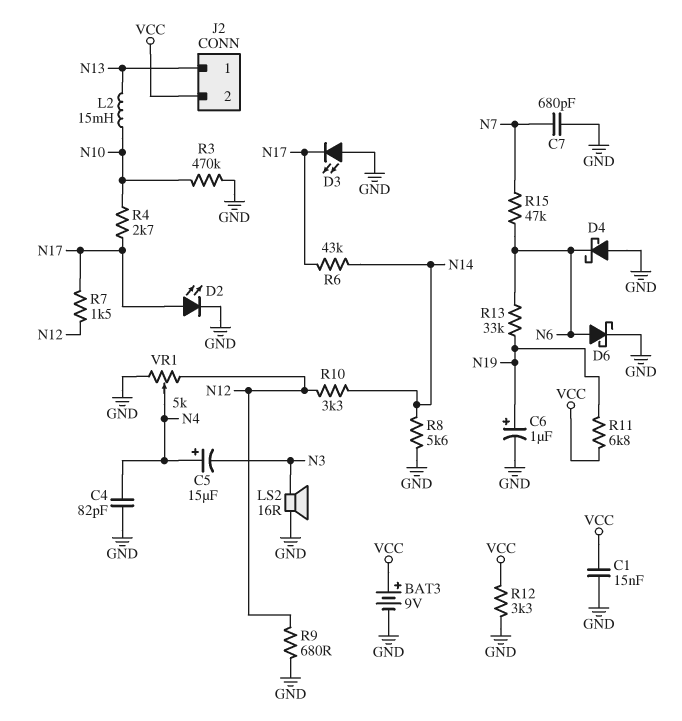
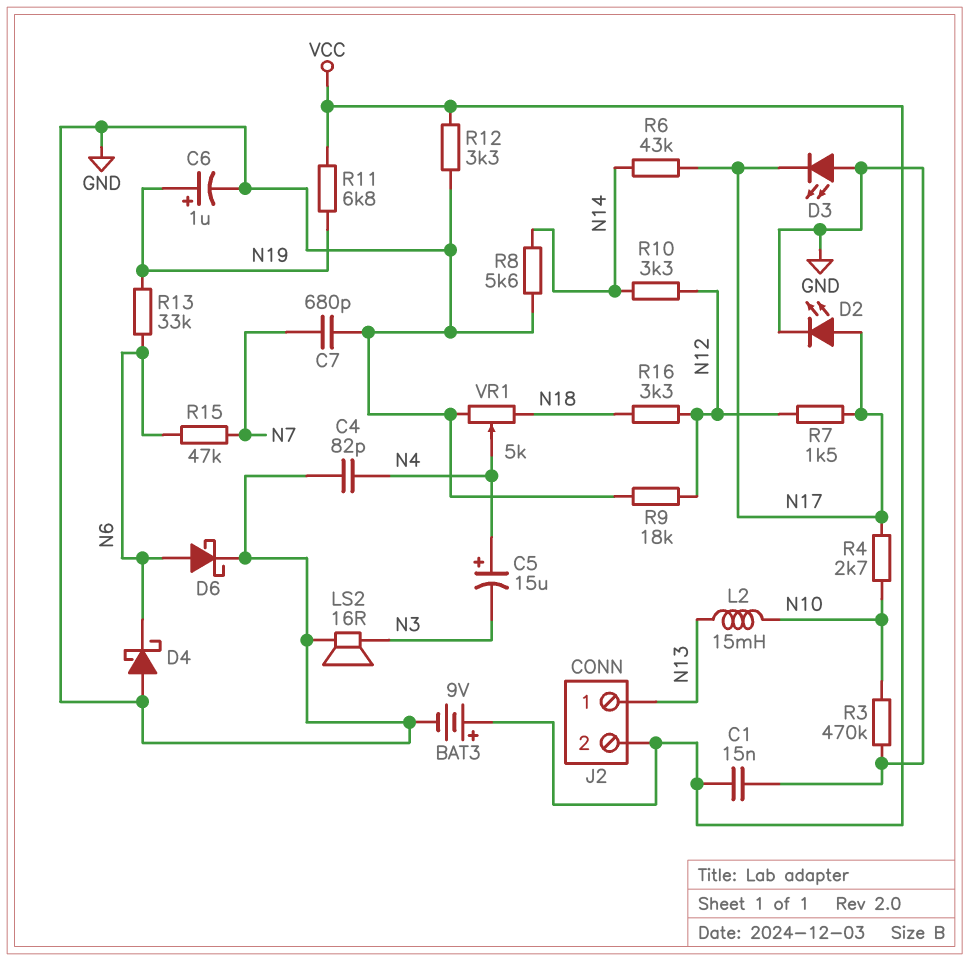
R9: 680 (GND, N12) -> 18k (GND, N12)
R16: none -> 3.3k (N12, N18)
VR1: 5k (GND, N12, wiper N4) -> 5k (GND, N18, wiper N4)

